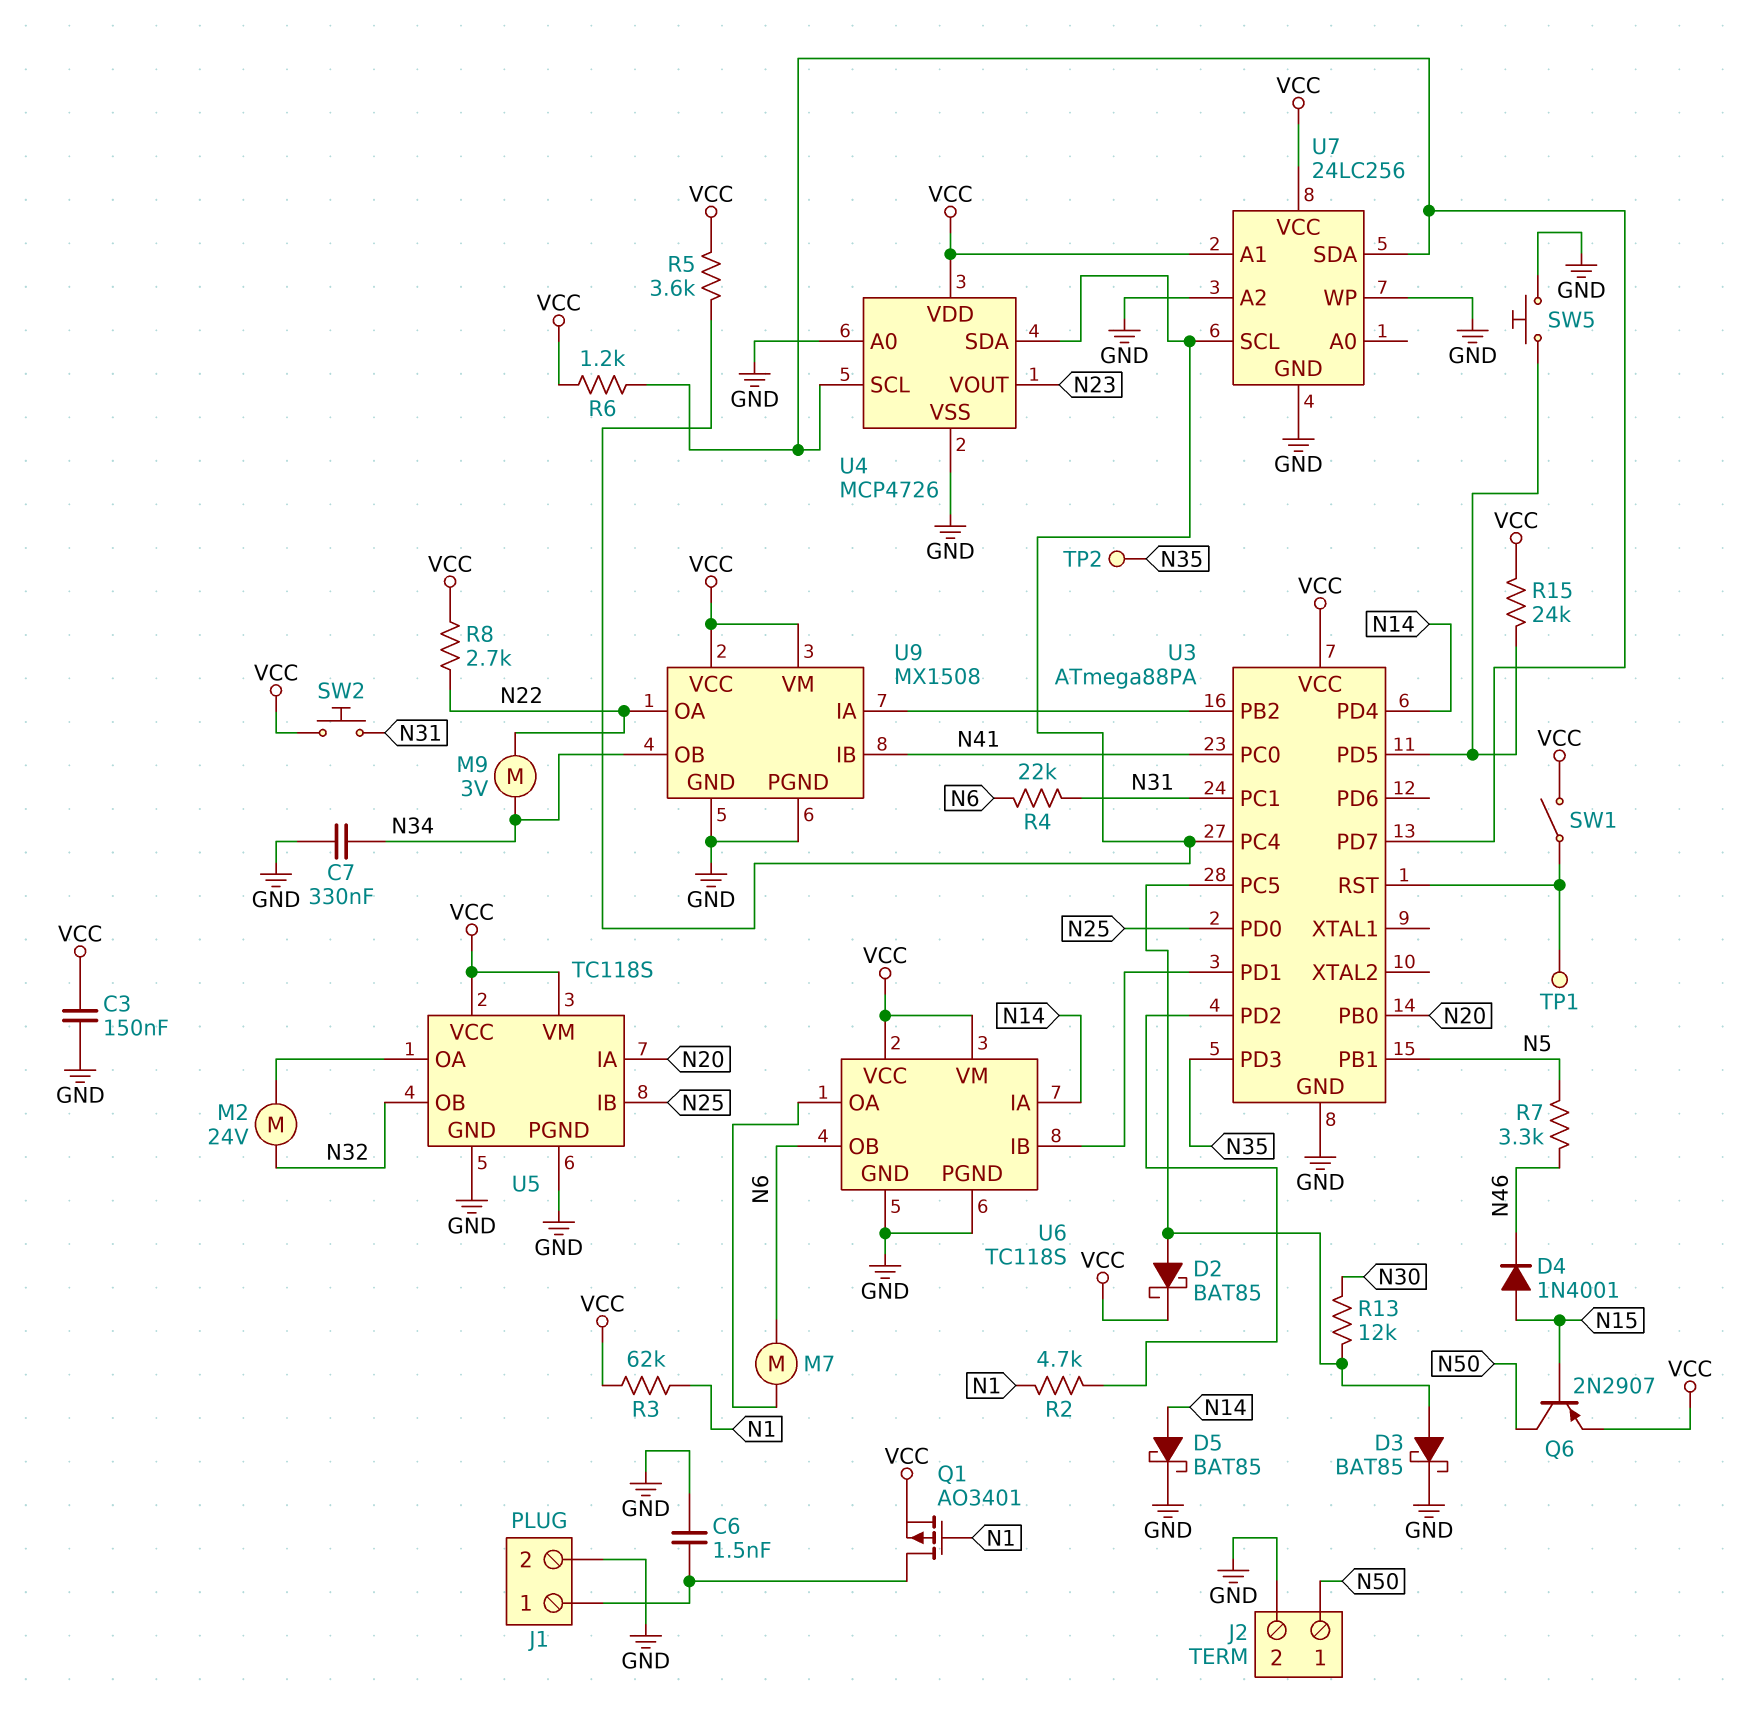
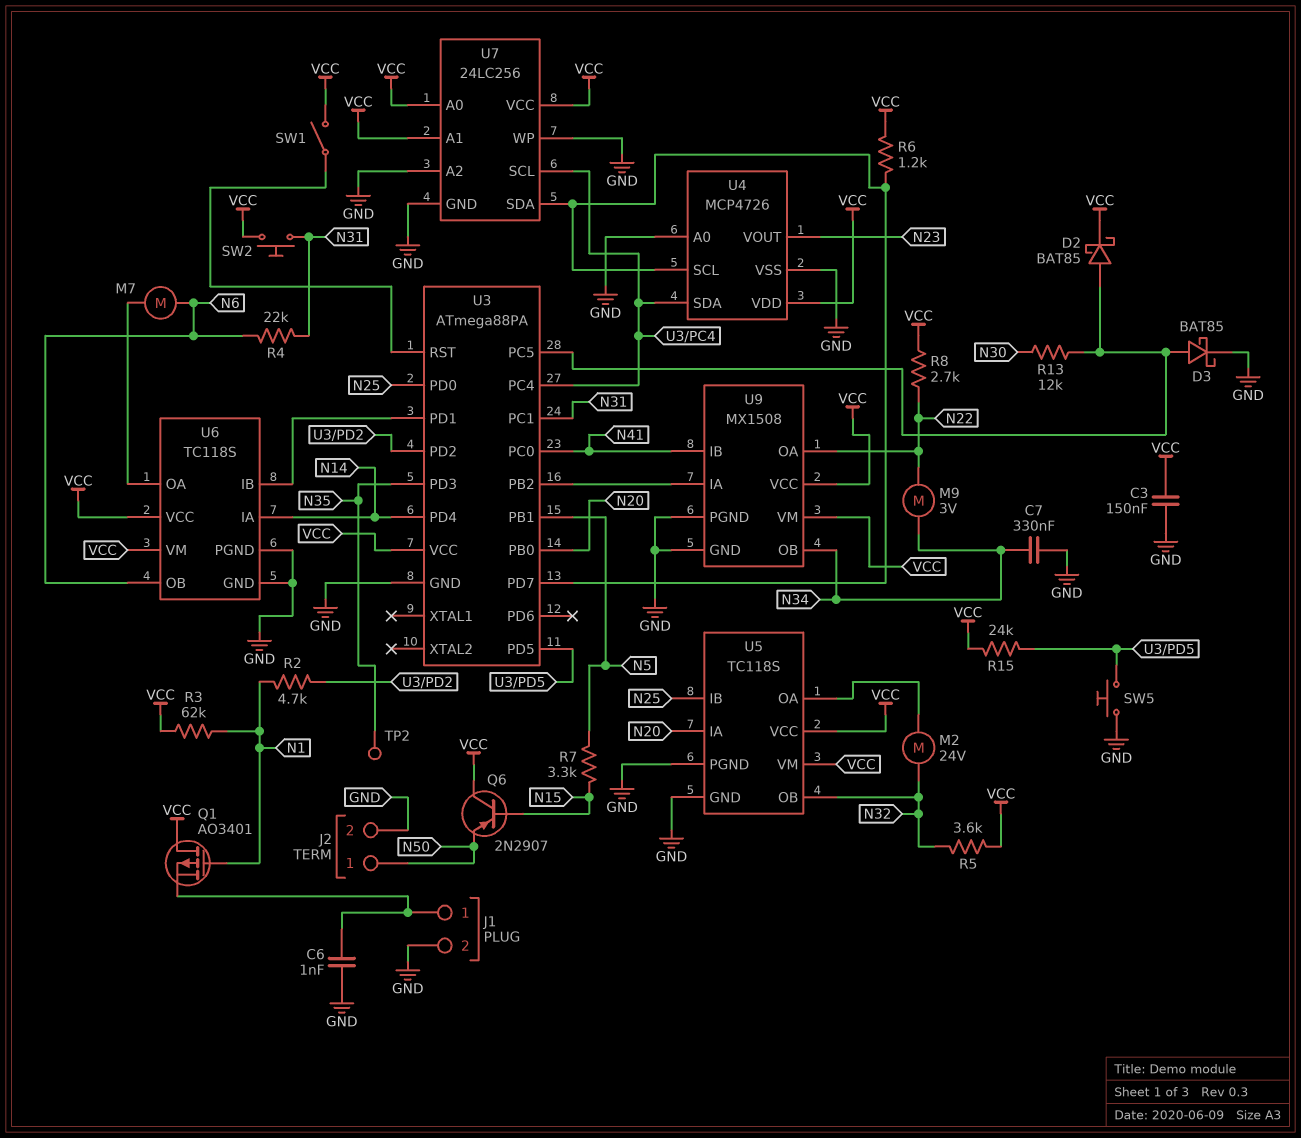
C6: 1.5nF (GND, J1/1) -> 1nF (GND, J1/1)
D4: diode 1N4001 (A N15, K N46) -> none
D5: schottky BAT85 (A N14, K GND) -> none
Q1: PMOS AO3401 (G N1, D J1/1, S VCC) -> PMOS AO3401 (G N1, D VCC, S J1/1)
Q6: PNP 2N2907 (B N15, C N50, E VCC) -> PNP 2N2907 (B N15, C VCC, E N50)
R5: 3.6k (U3/PC4, VCC) -> 3.6k (N32, VCC)
R7: 3.3k (N5, N46) -> 3.3k (N5, N15)
TP1: test point (U3/RST) -> none
U7 pin A0: none -> VCC

